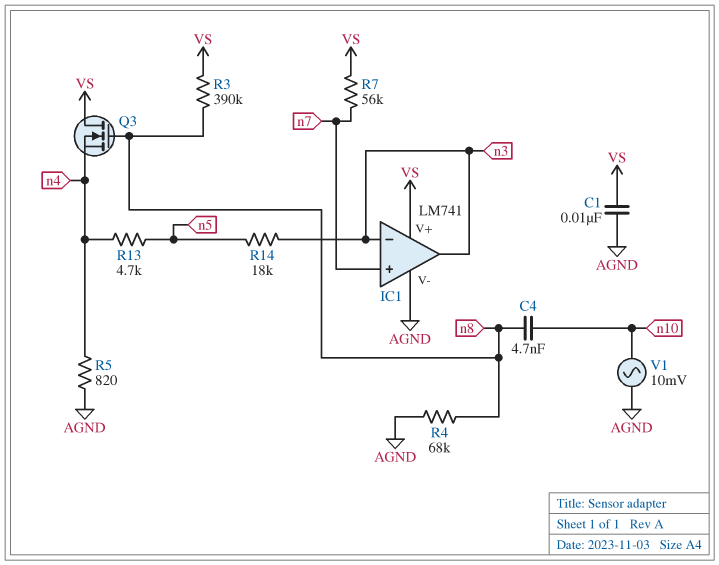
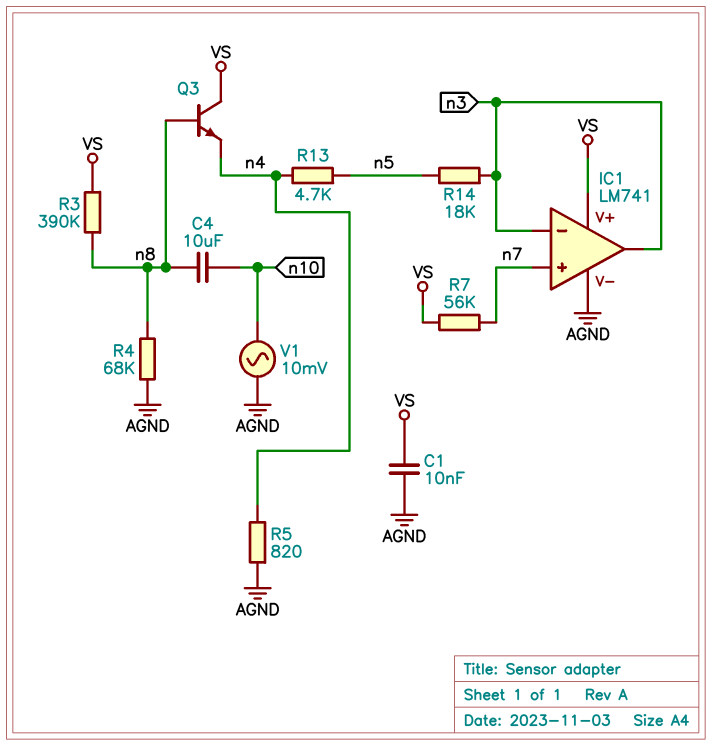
C4: 4.7nF (n8, n10) -> 10uF (n8, n10)
Q3: NMOS (G n8, D VS, S n4) -> NPN (B n8, C VS, E n4)

